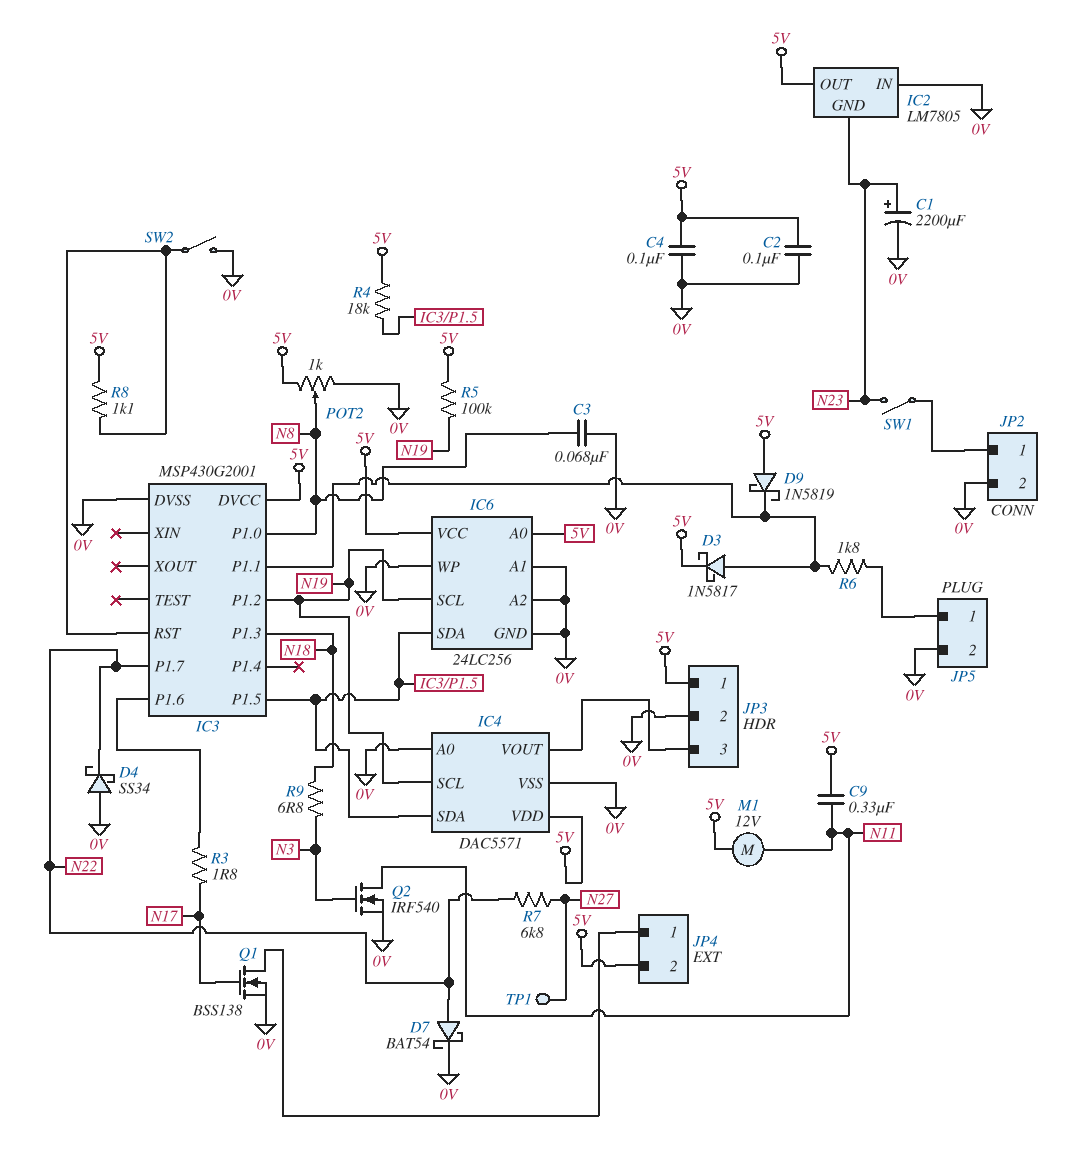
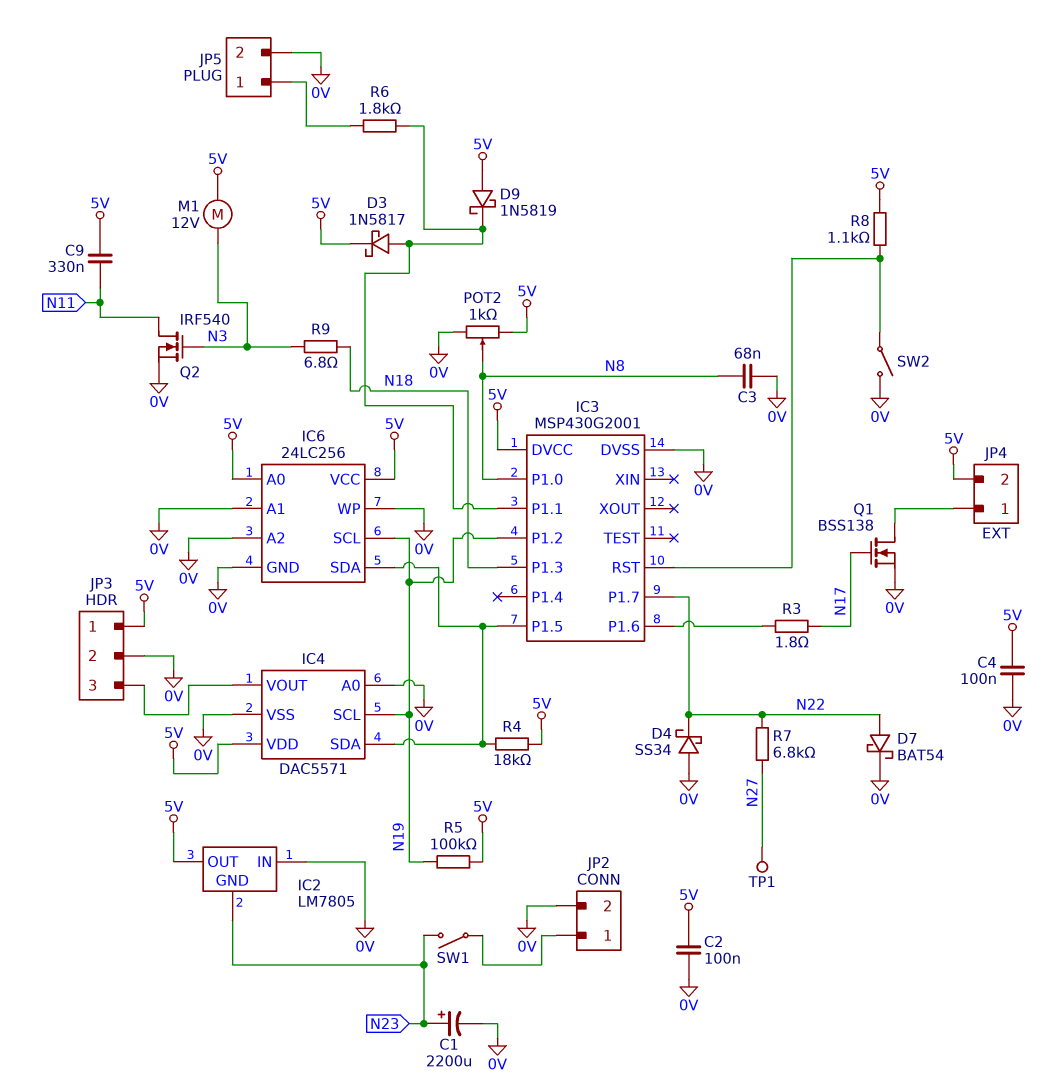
M1: motor 12V (5V, N11) -> motor 12V (5V, N3)

